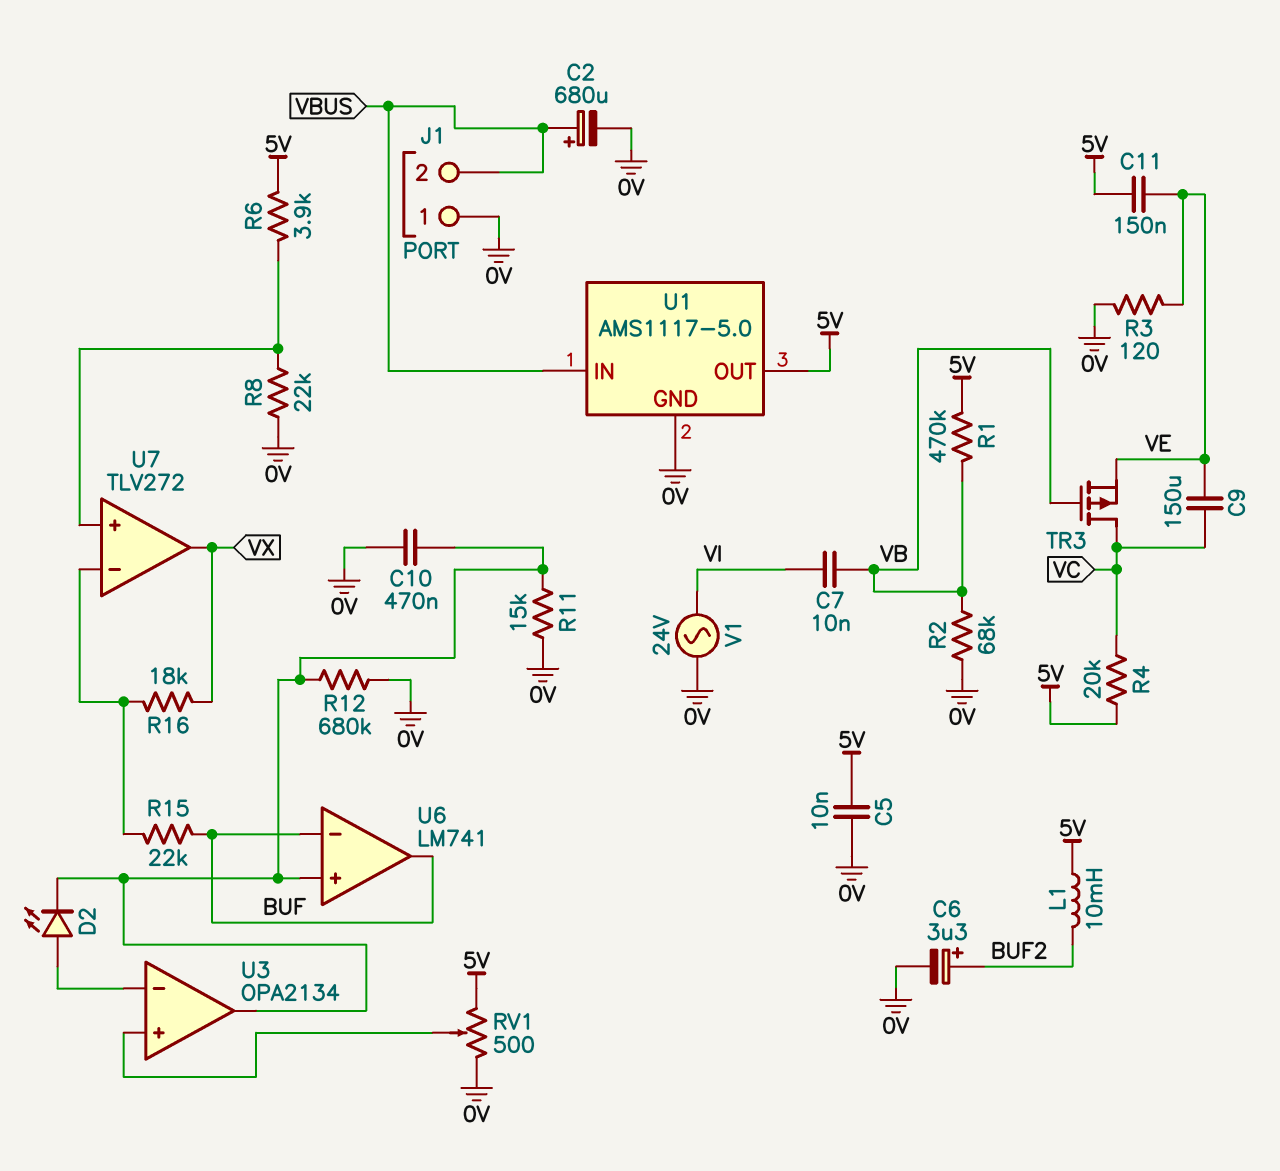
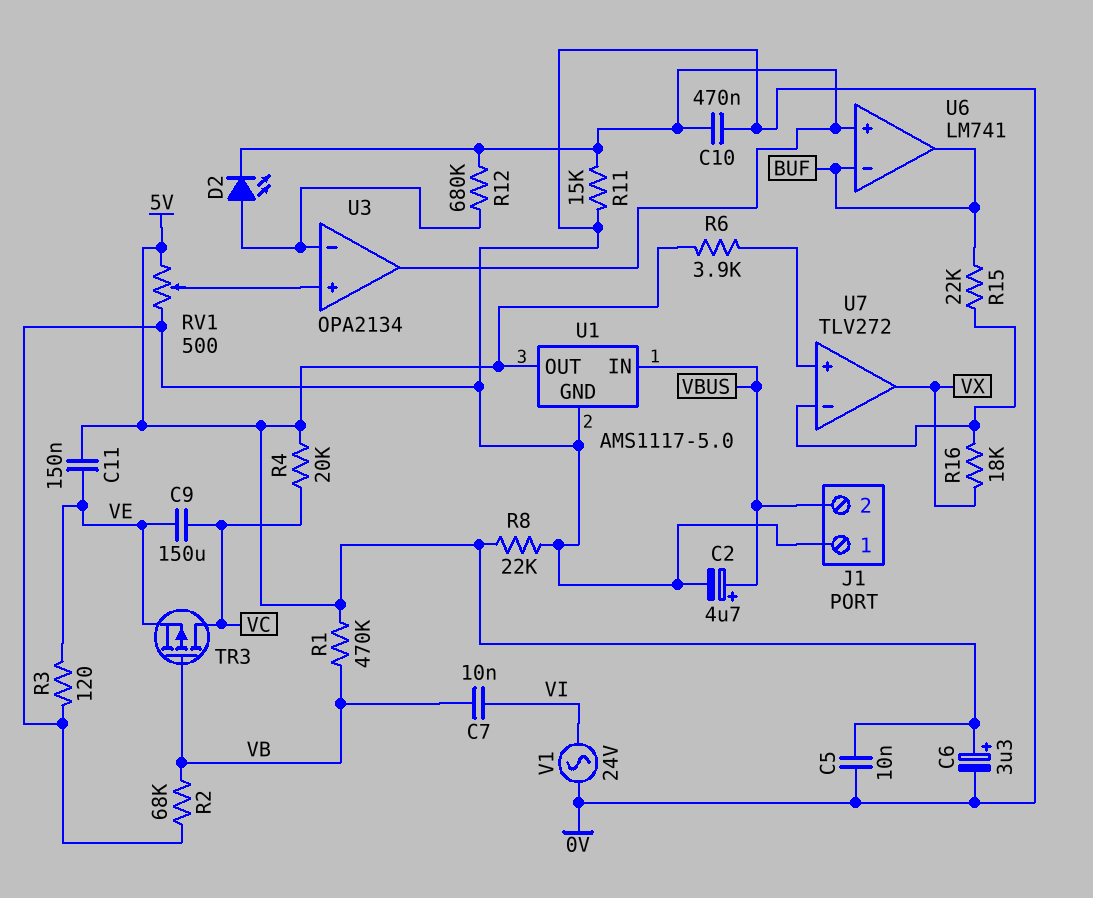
C2: 680uF (plus VBUS, minus 0V) -> 4.7uF (plus VBUS, minus 0V)
C6: 3.3uF (plus BUF2, minus 0V) -> 3.3uF (plus 5V, minus 0V)
L1: 10mH (5V, BUF2) -> none
R8: 22k (0V, U7/in+) -> 22k (0V, 5V)
R12: 680k (0V, U3/out) -> 680k (U3/in-, U3/out)

